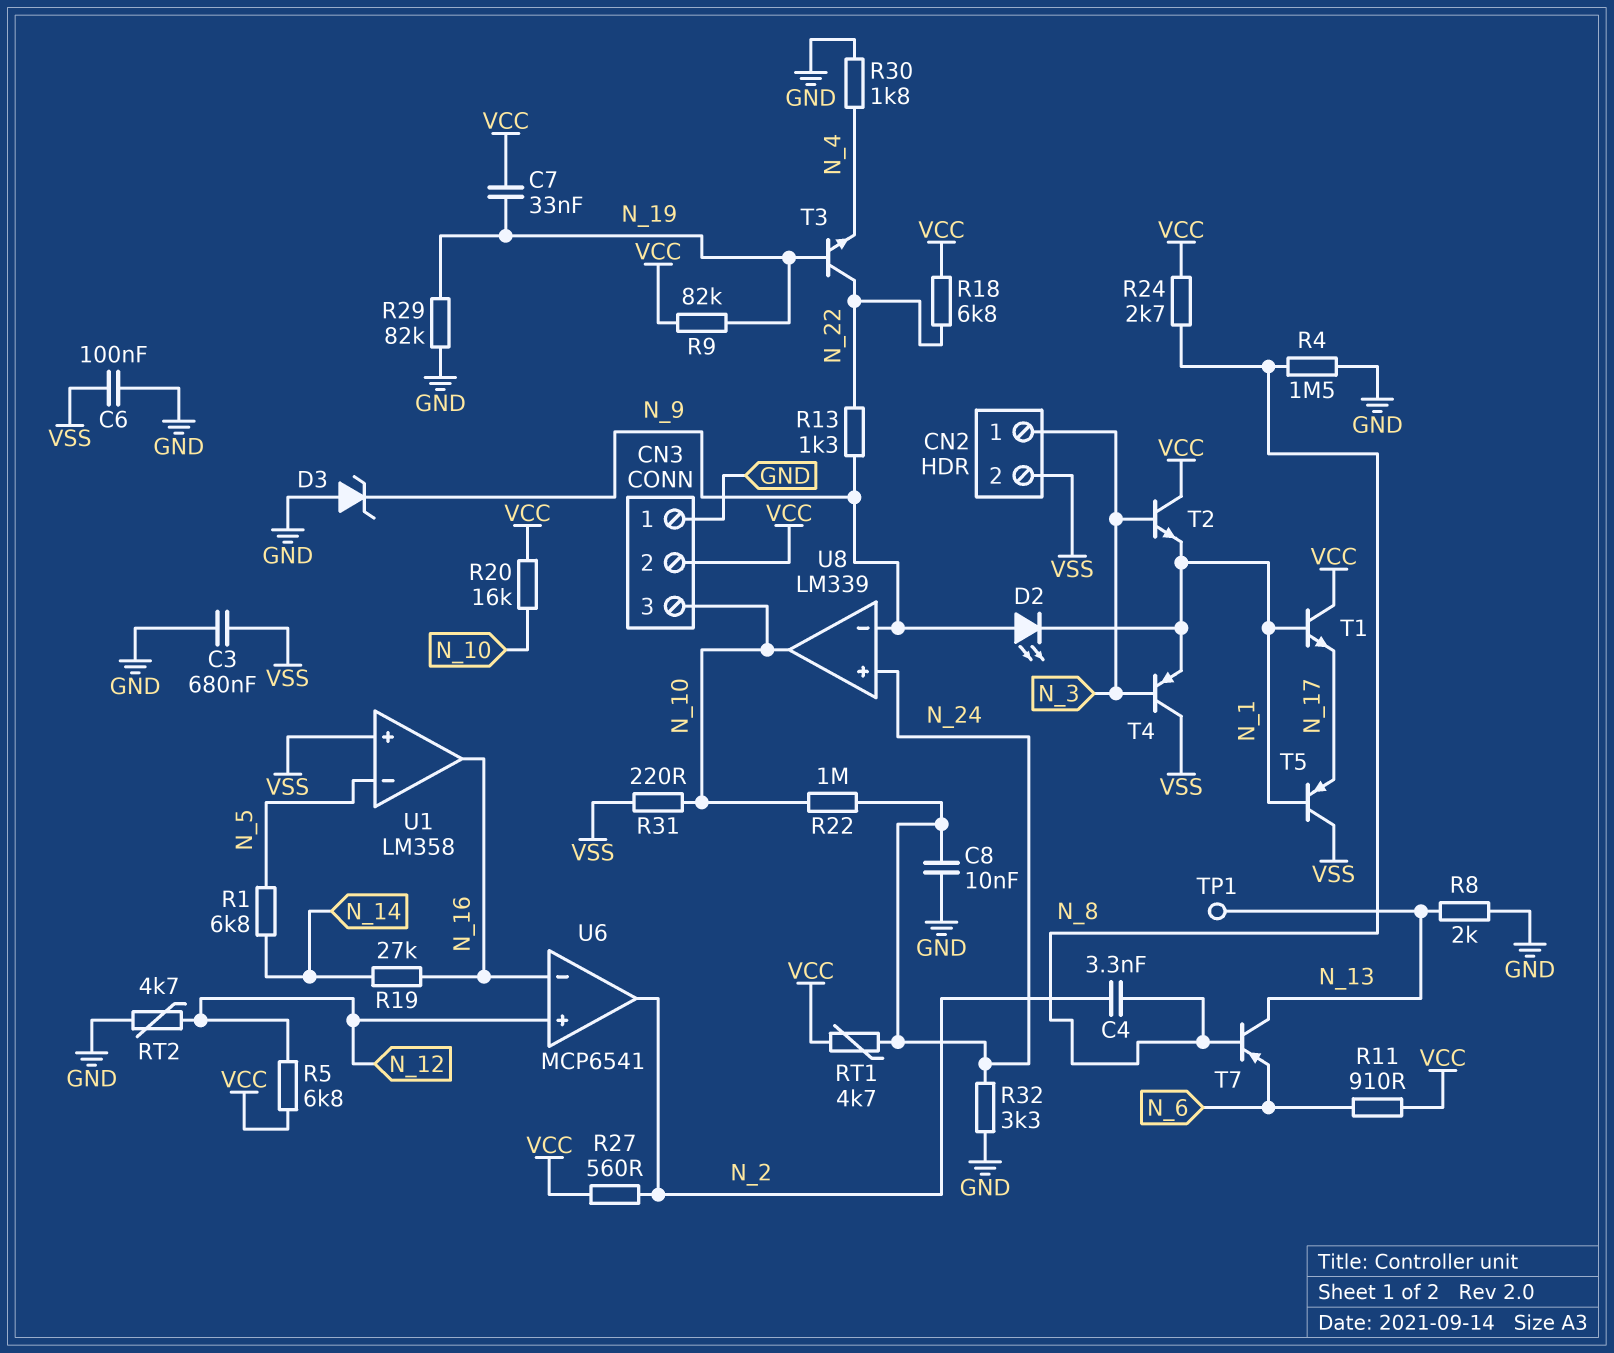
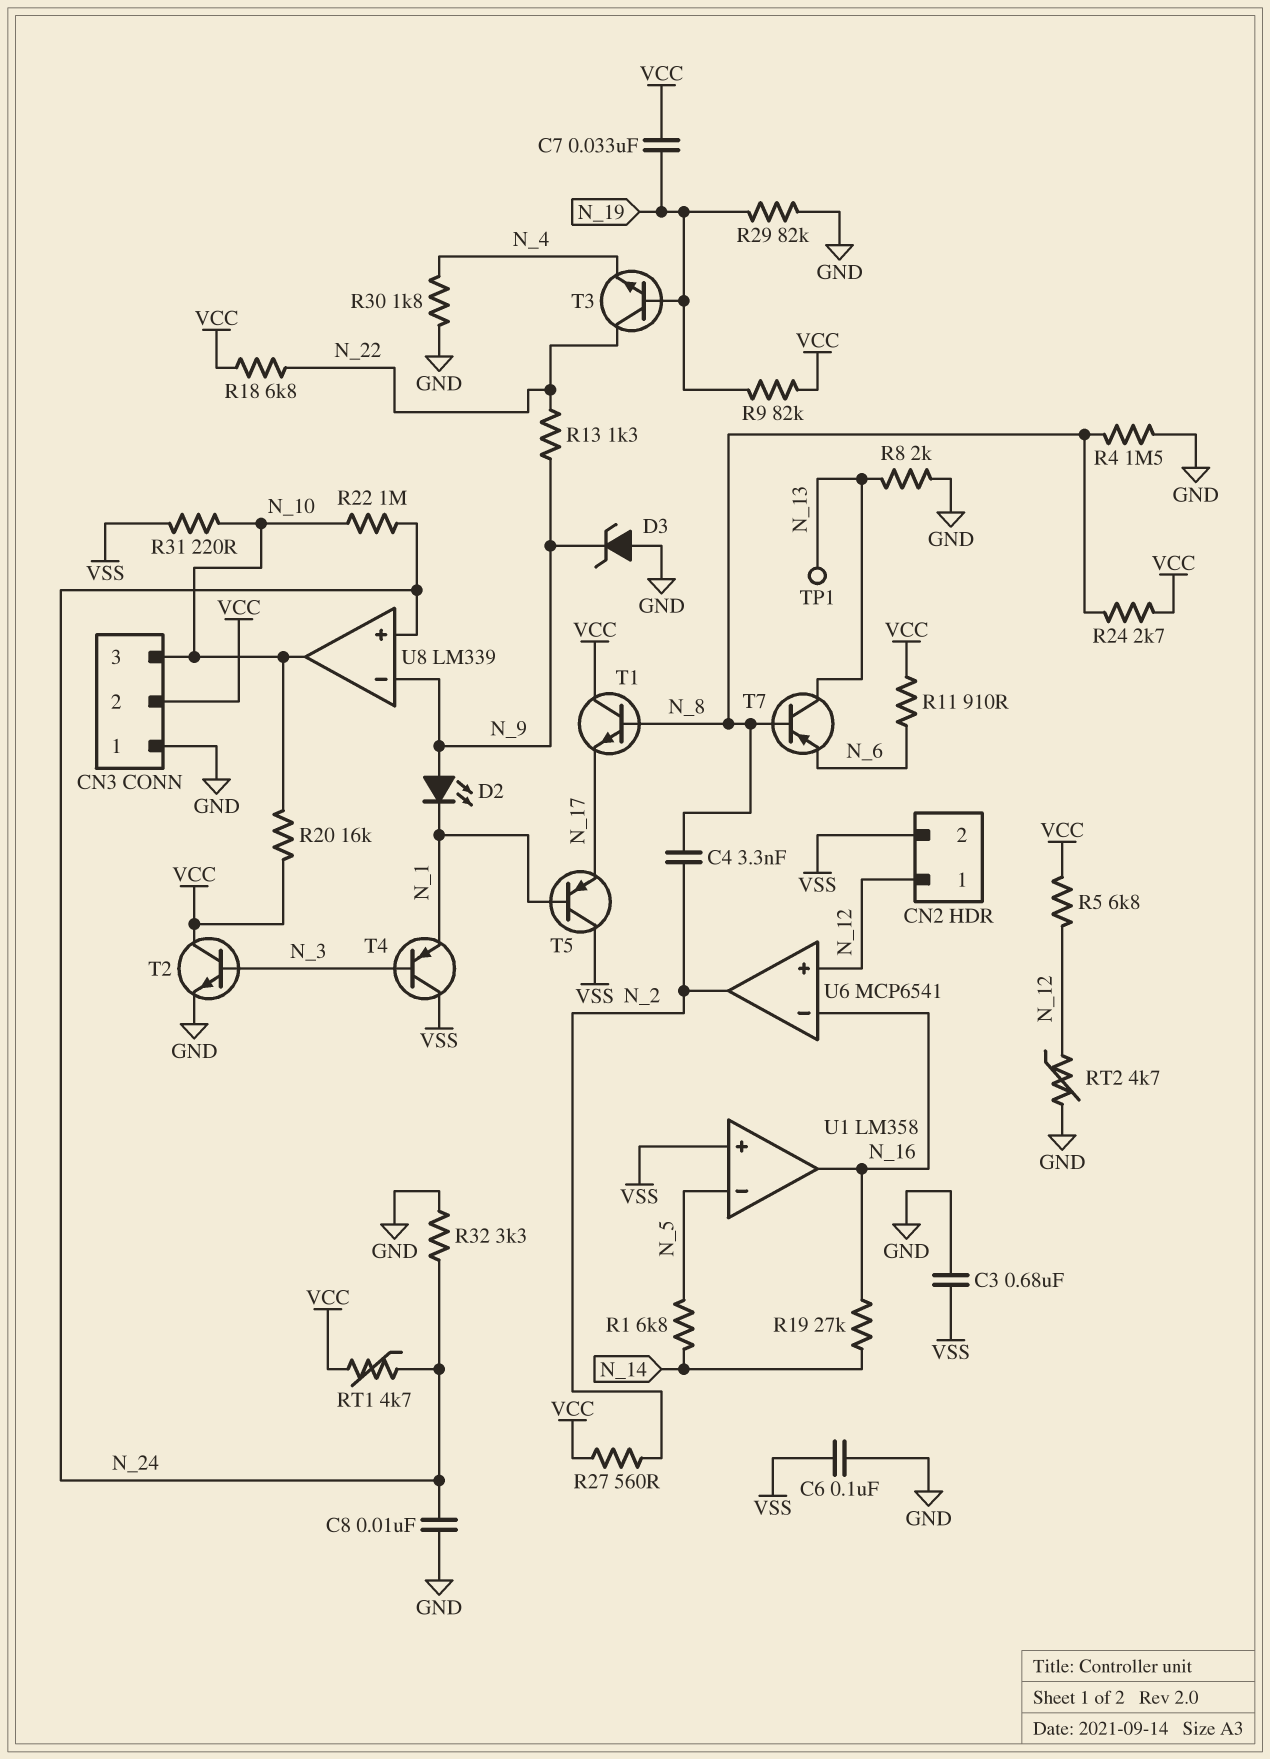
CN2 pin 1: N_3 -> N_12
T1: NPN (B N_1, C VCC, E N_17) -> NPN (B N_8, C VCC, E N_17)
T2: NPN (B N_3, C VCC, E N_1) -> NPN (B N_3, C VCC, E GND)

